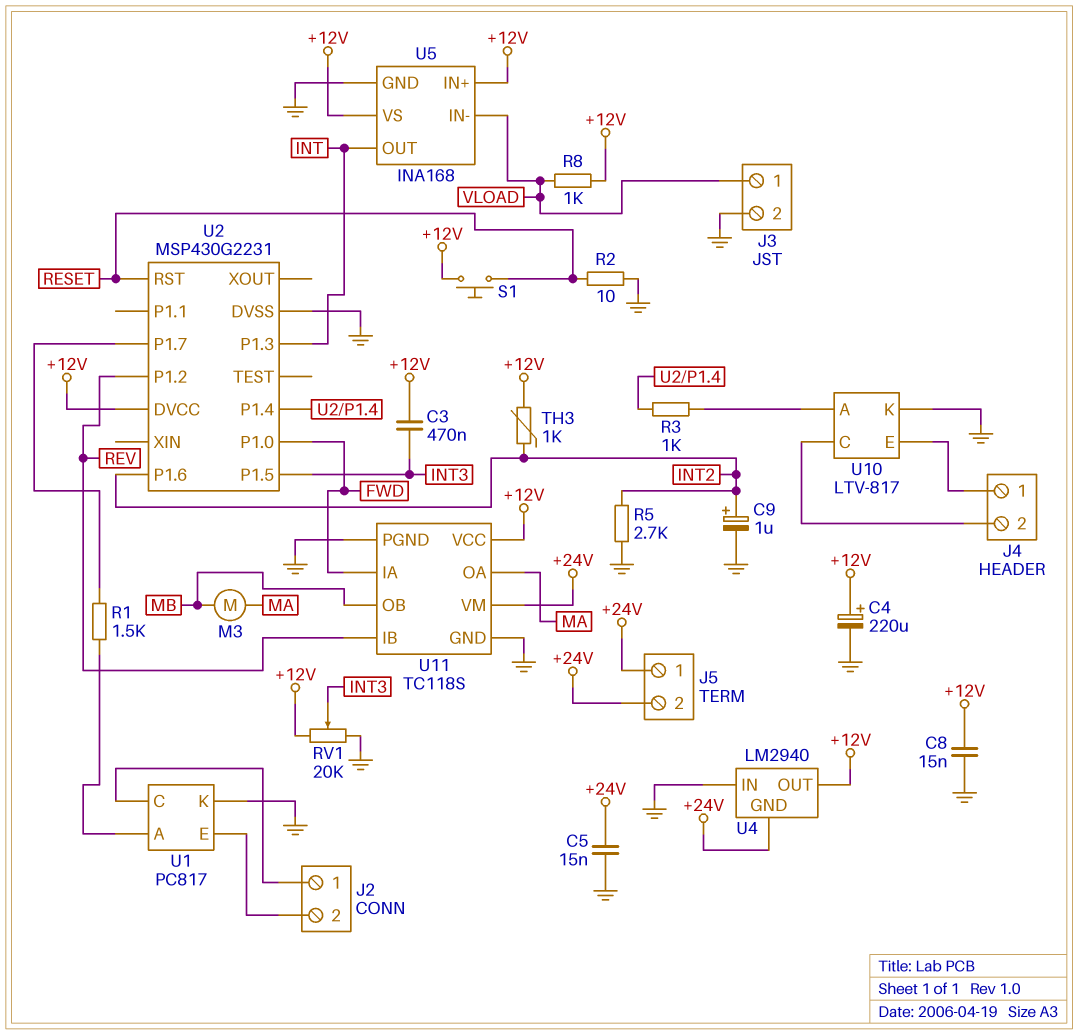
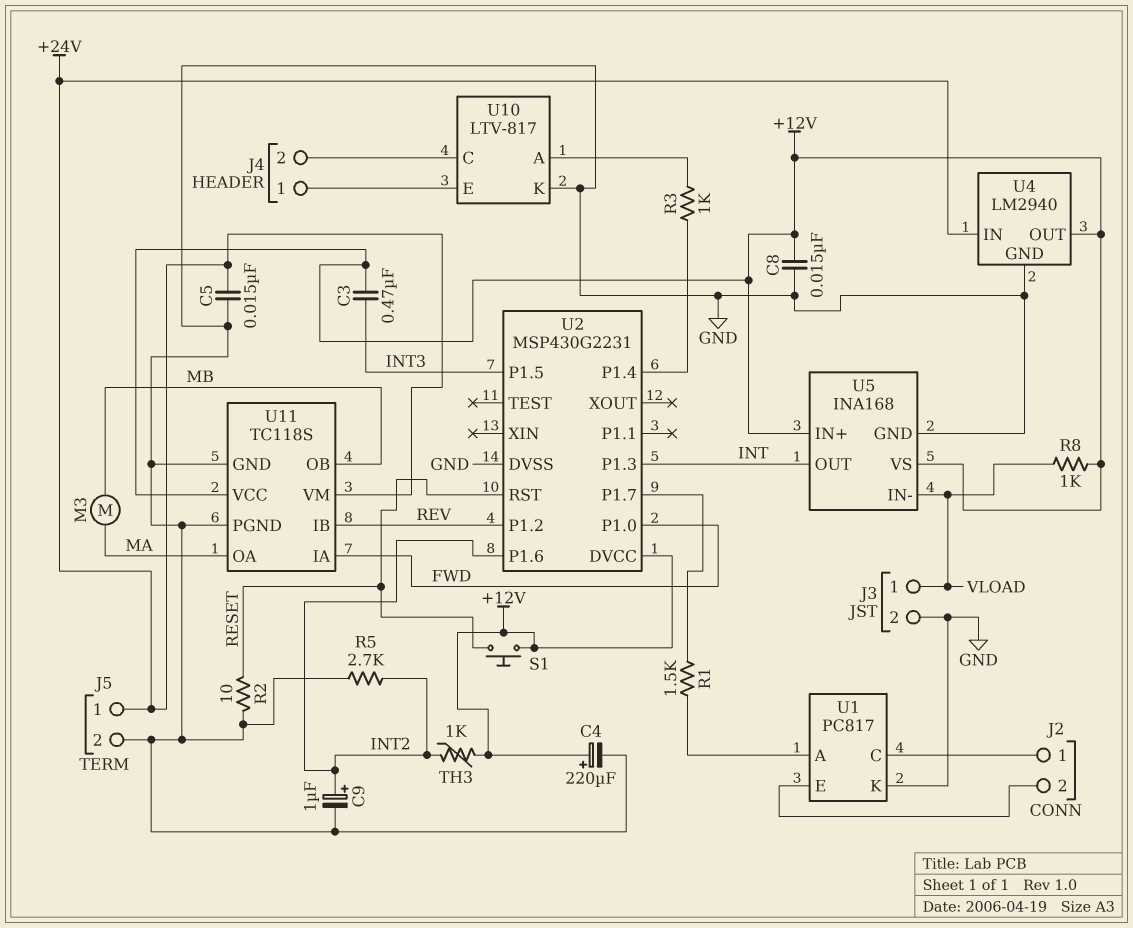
J5 pin 2: +24V -> GND
RV1: 20k (+12V, GND, wiper INT3) -> none
U4 pin GND: +24V -> GND
U4 pin IN: GND -> +24V

